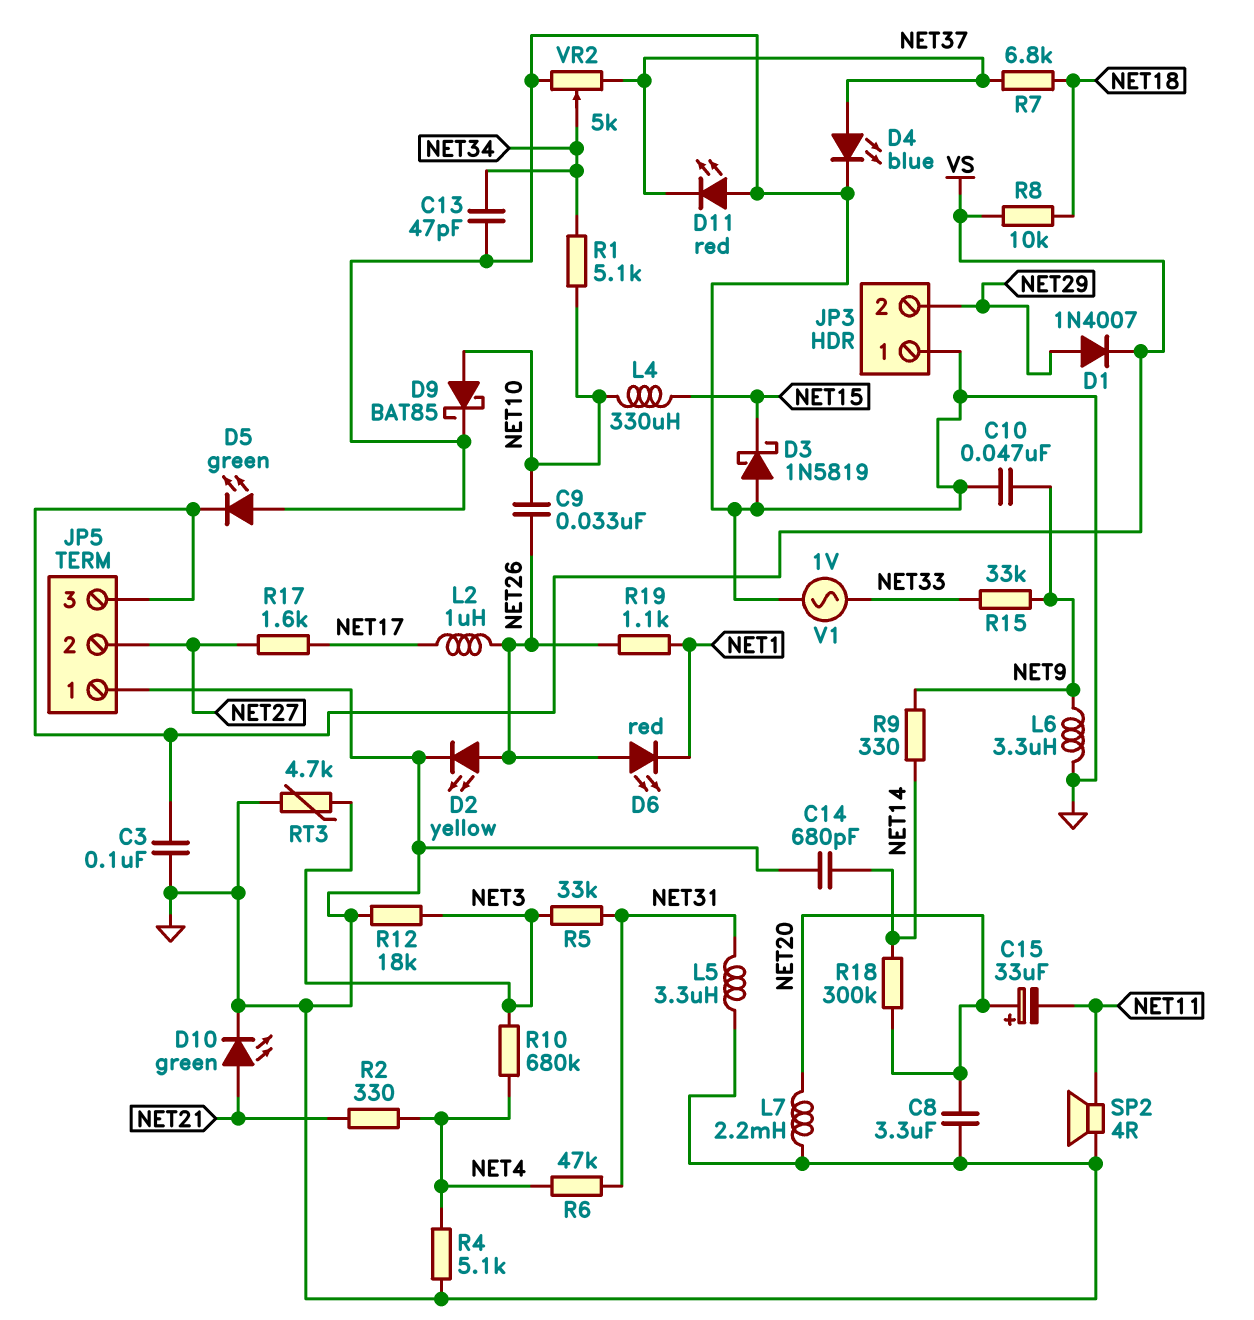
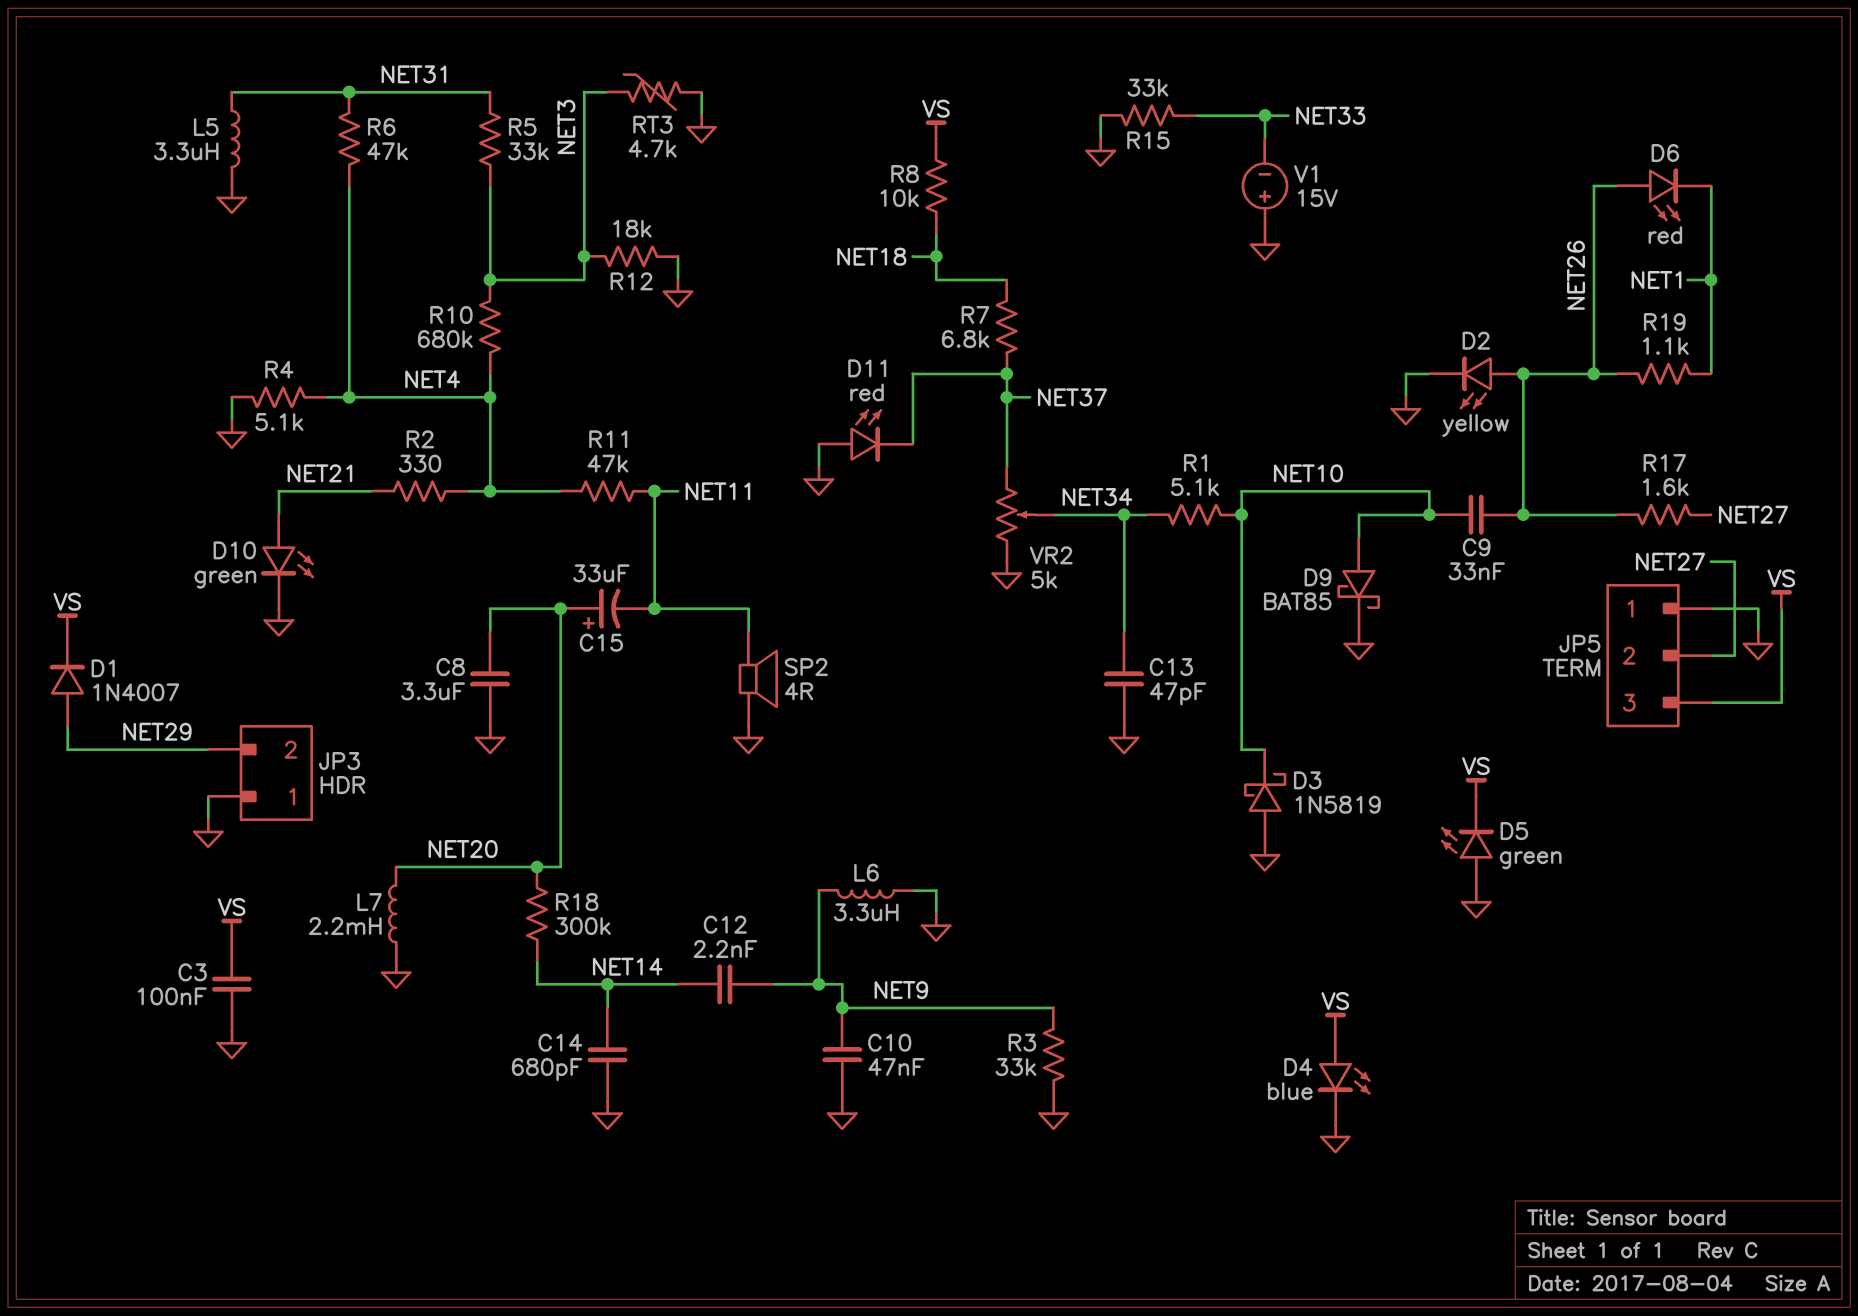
C12: none -> 2.2nF (NET9, NET14)
D3: schottky 1N5819 (A GND, K NET15) -> schottky 1N5819 (A GND, K NET10)
D4: LED blue (A NET37, K GND) -> LED blue (A VS, K GND)
L2: 1uH (NET17, NET26) -> none
L4: 330uH (NET10, NET15) -> none
R3: none -> 33k (GND, NET9)
R9: 330 (NET9, NET14) -> none
R11: none -> 47k (NET4, NET11)
R15: 33k (NET9, NET33) -> 33k (GND, NET33)
R17: 1.6k (NET17, NET27) -> 1.6k (NET26, NET27)
V1: AC 1V (GND, NET33) -> 15V (plus GND, minus NET33)

